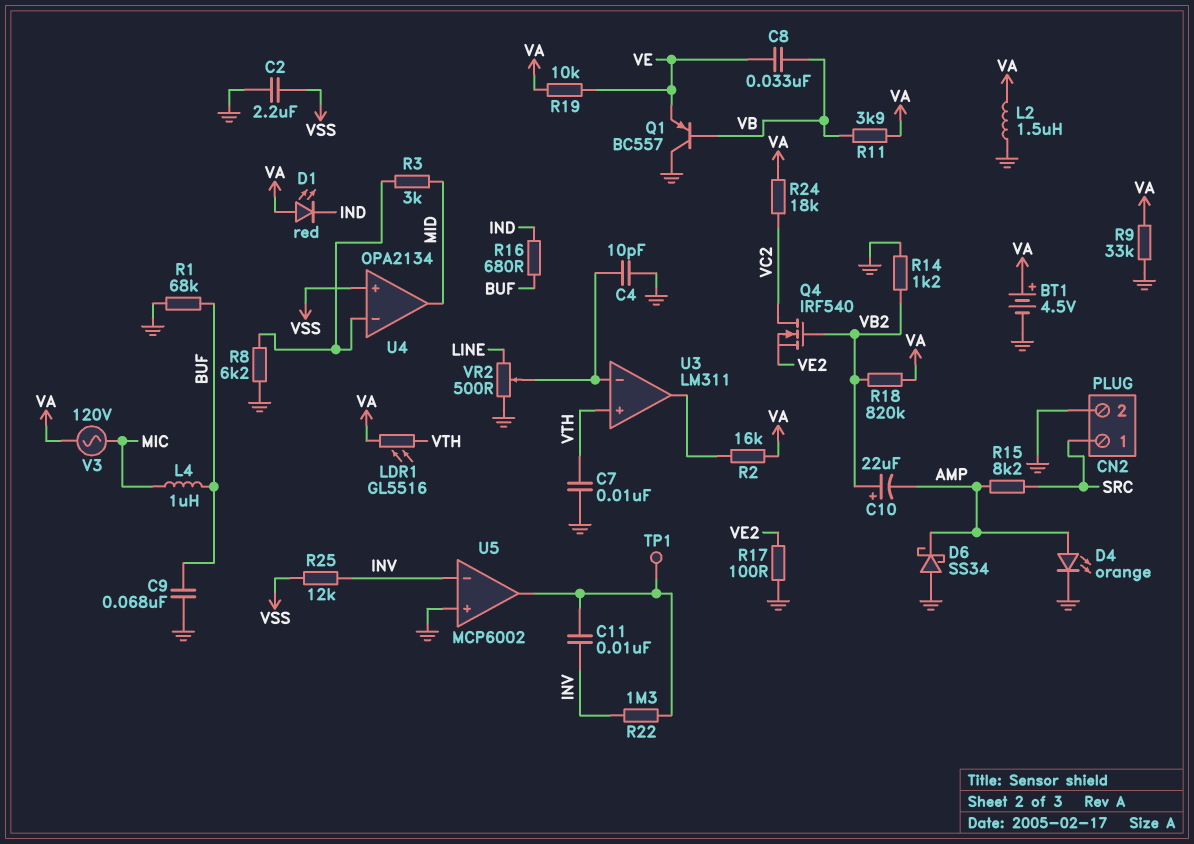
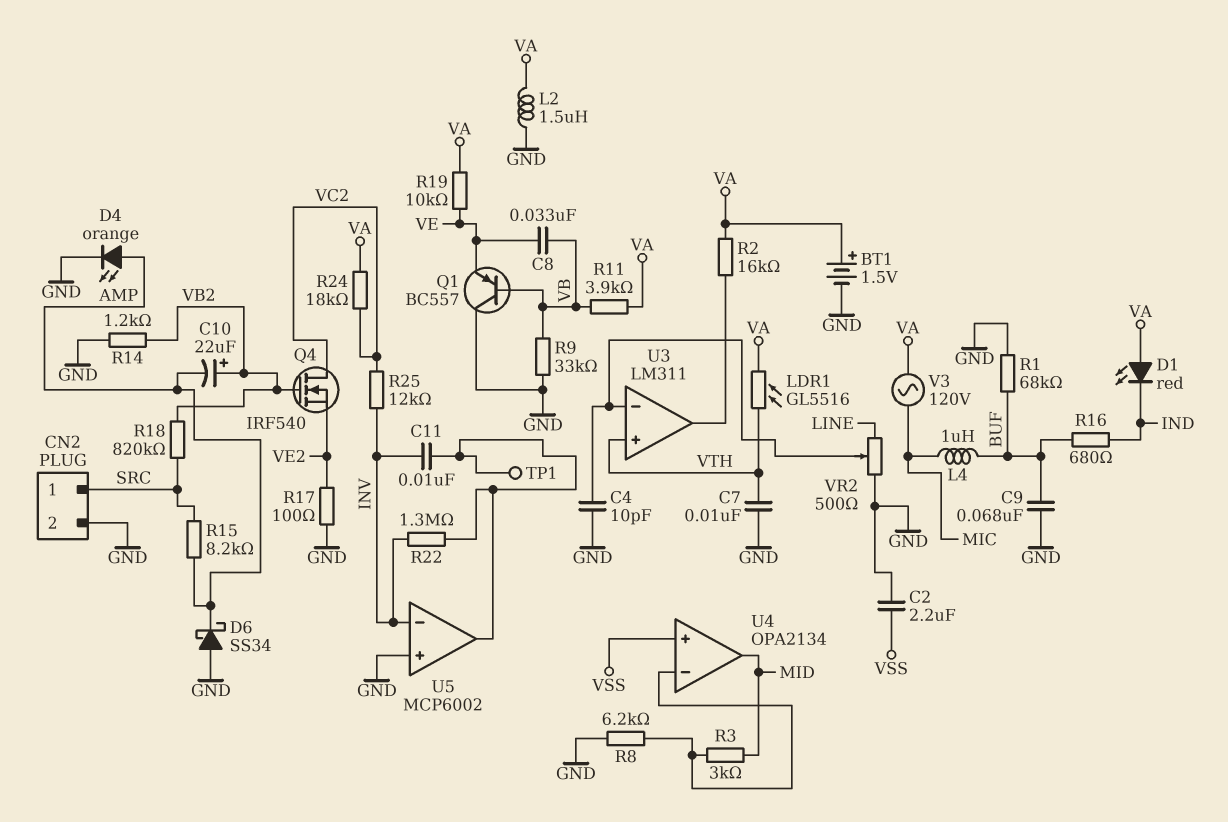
BT1: 4.5V (plus VA, minus GND) -> 1.5V (plus VA, minus GND)
R9: 33k (GND, VA) -> 33k (GND, VB)
R18: 820k (VA, VB2) -> 820k (SRC, VB2)
R25: 12k (INV, VSS) -> 12k (INV, VC2)

